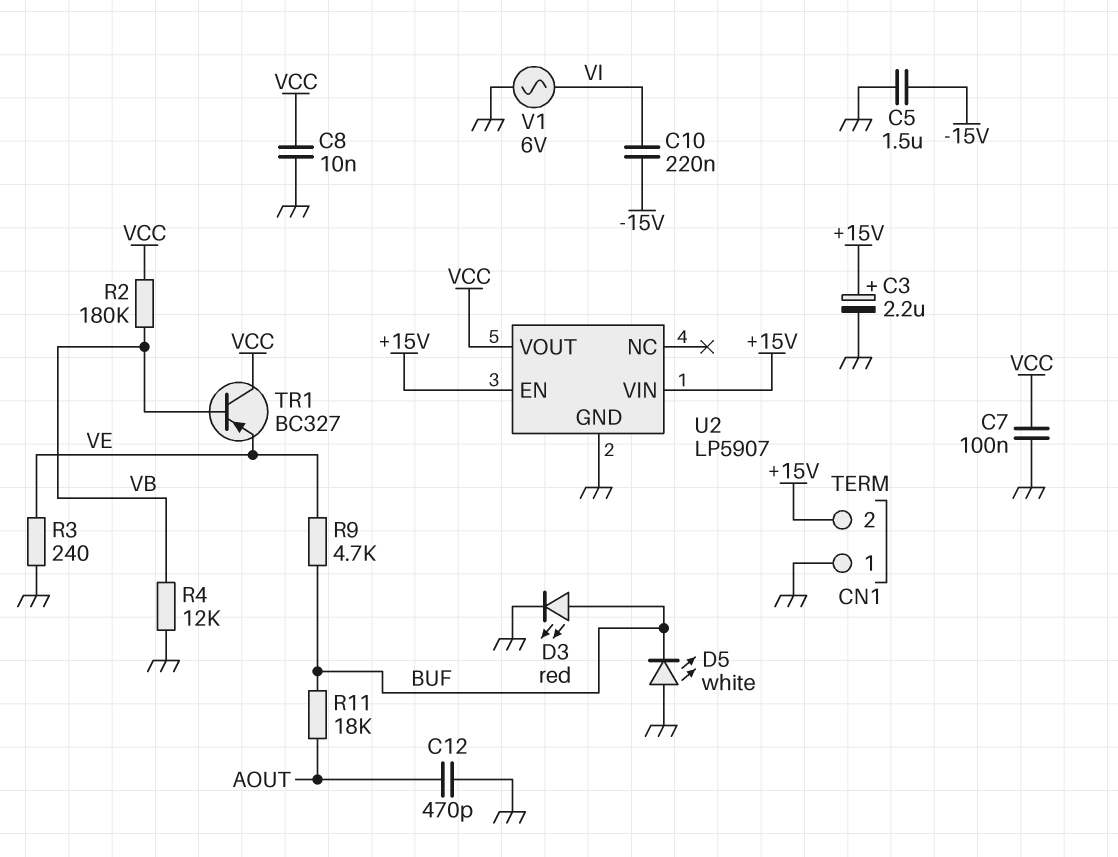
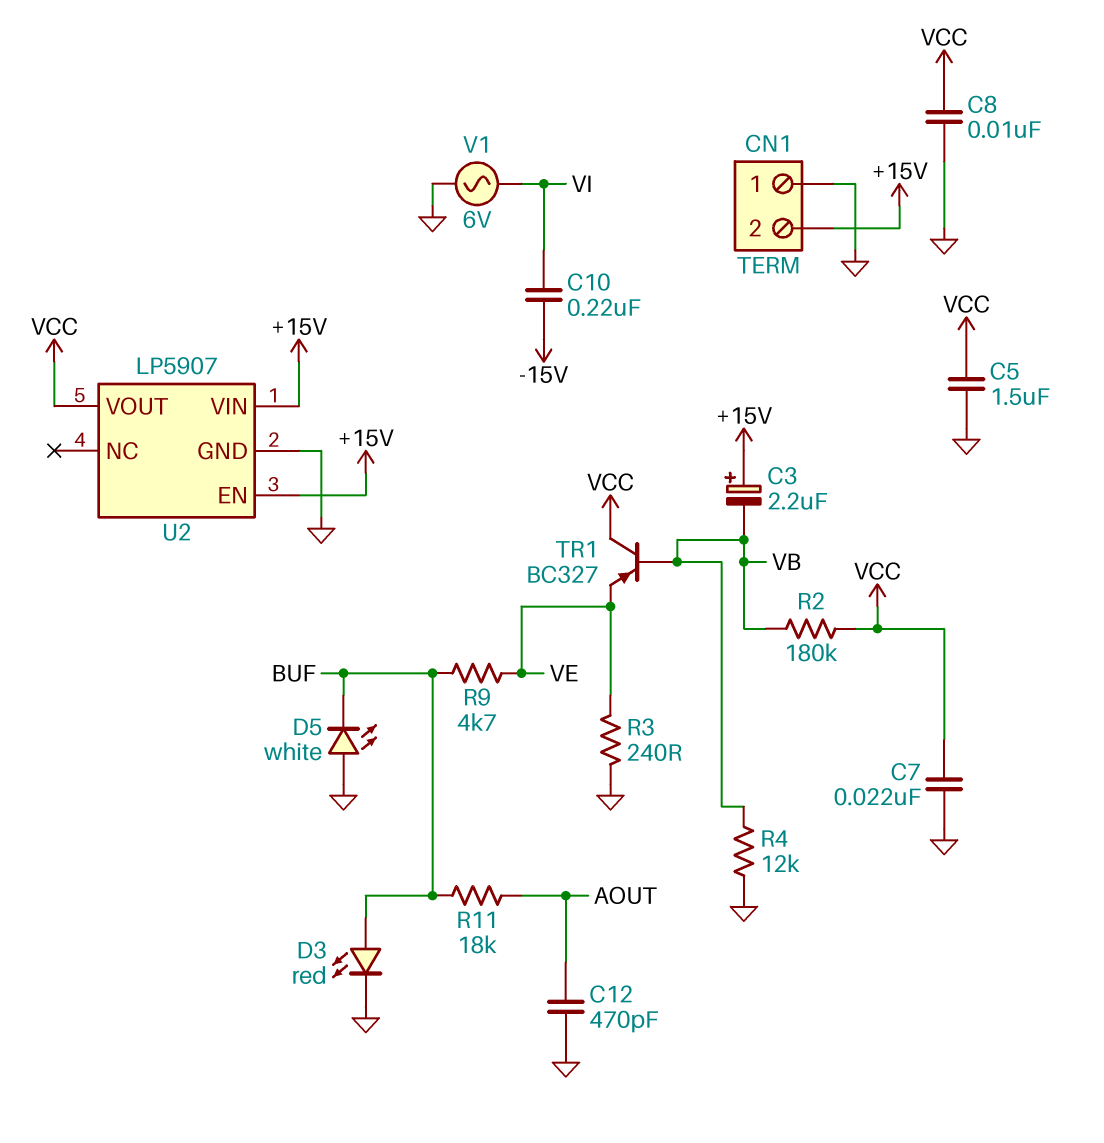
C3: 2.2uF (plus +15V, minus GND) -> 2.2uF (plus +15V, minus VB)
C5: 1.5uF (-15V, GND) -> 1.5uF (GND, VCC)
C7: 100nF (GND, VCC) -> 22nF (GND, VCC)

